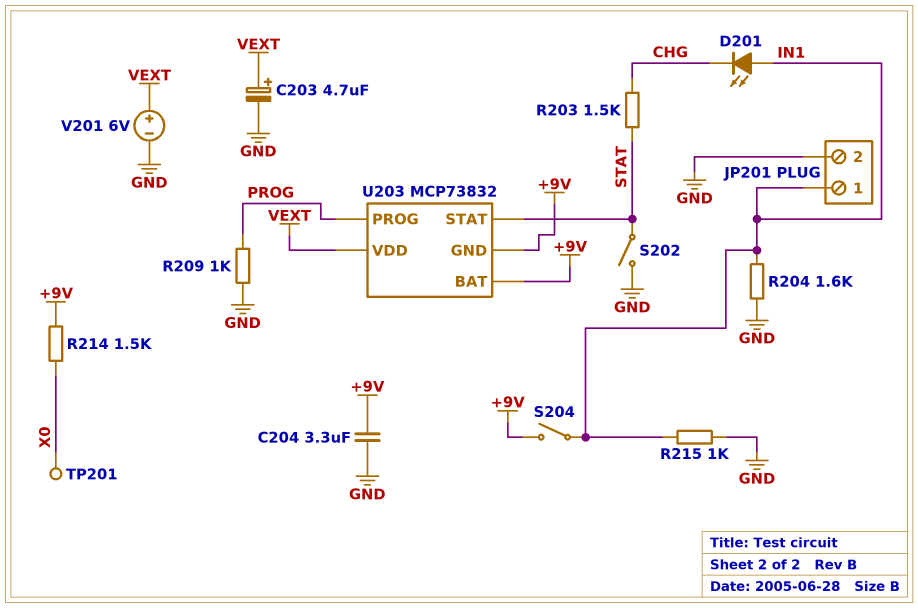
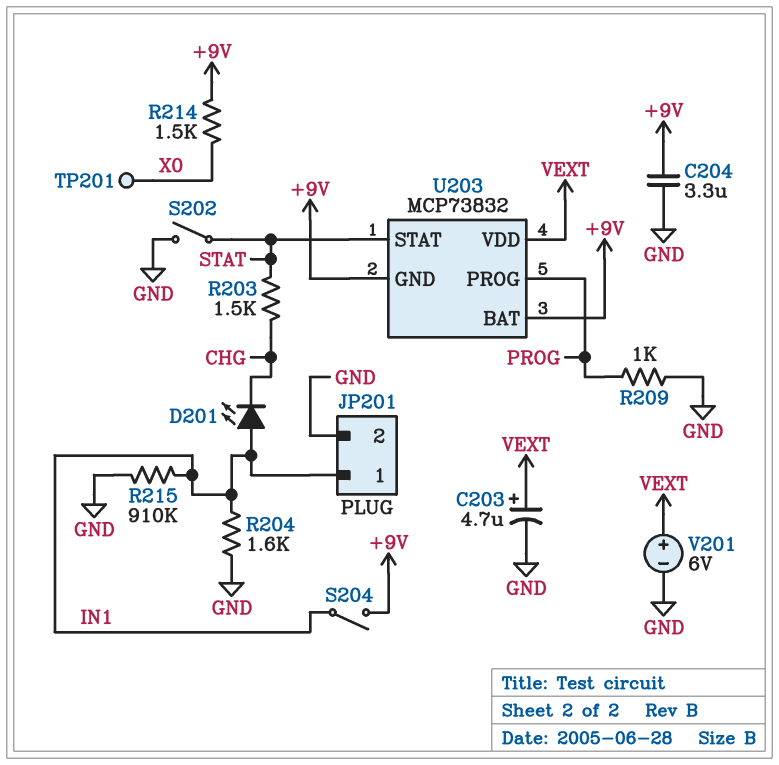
R215: 1k (GND, IN1) -> 910k (GND, IN1)

